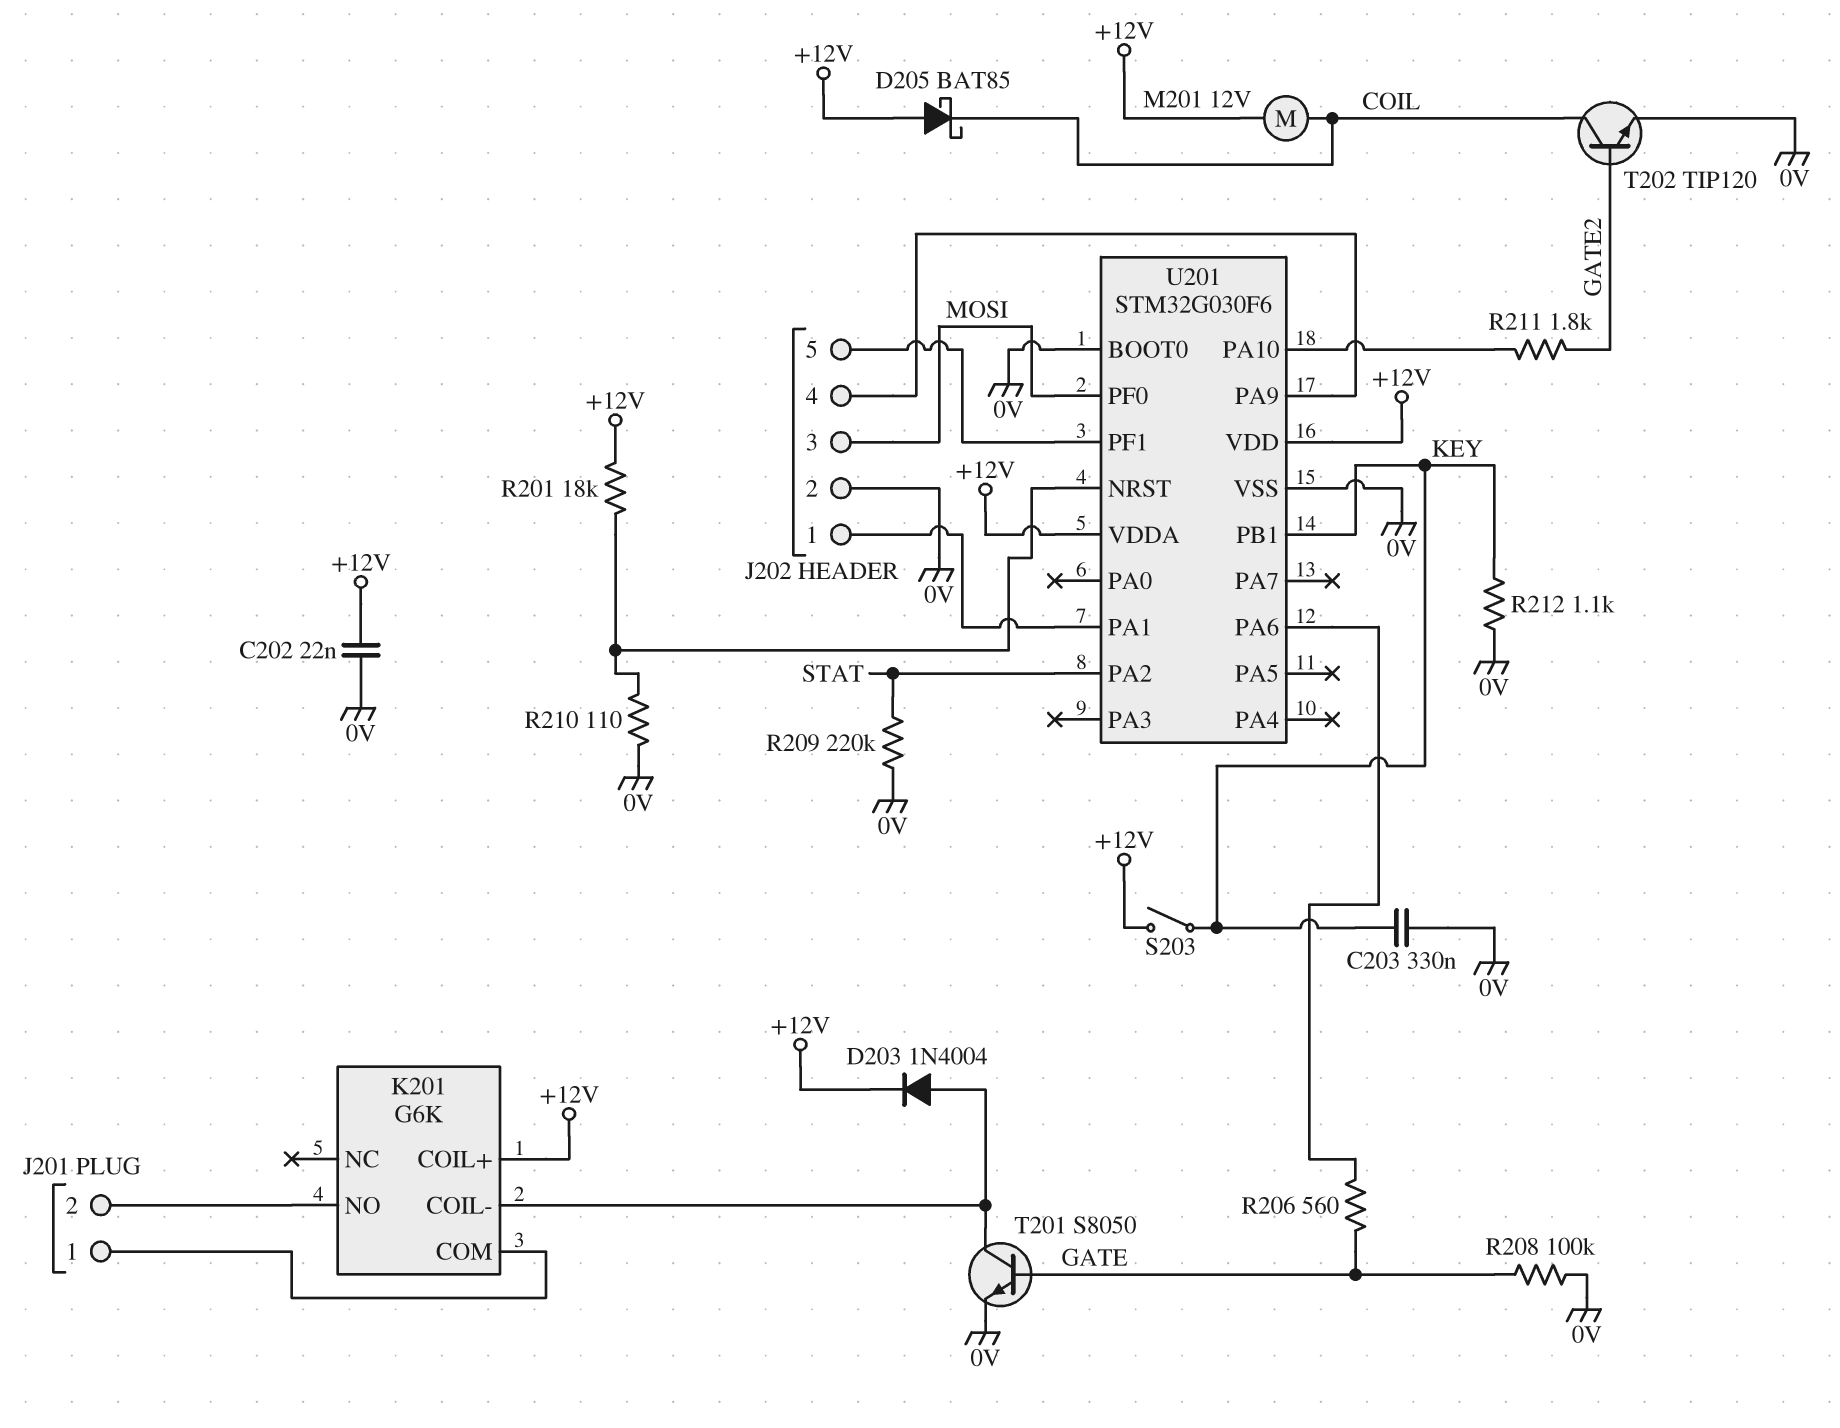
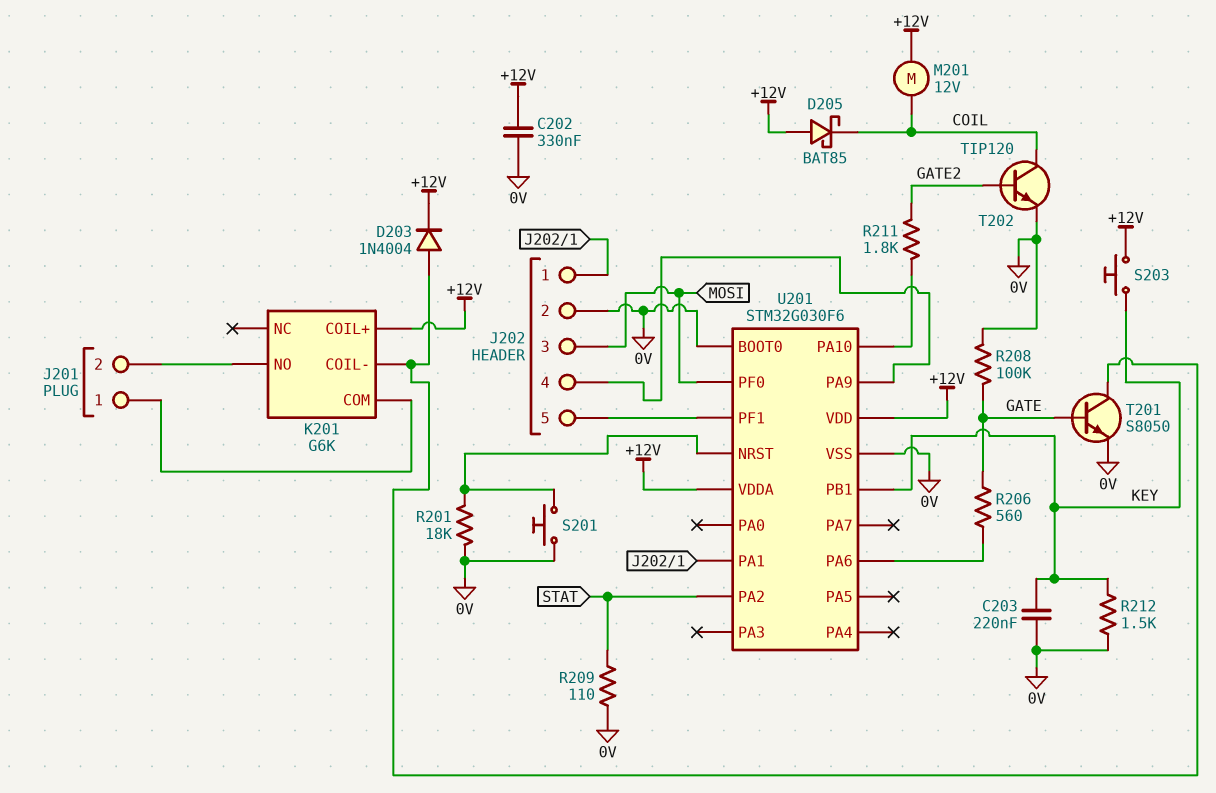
C202: 22nF (+12V, 0V) -> 330nF (+12V, 0V)
C203: 330nF (0V, KEY) -> 220nF (0V, KEY)
R201: 18k (+12V, U201/NRST) -> 18k (0V, U201/NRST)
R209: 220k (0V, STAT) -> 110 (0V, STAT)
R210: 110 (0V, U201/NRST) -> none
R212: 1.1k (0V, KEY) -> 1.5k (0V, KEY)
S201: none -> button (0V, U201/NRST)
S203: switch (+12V, KEY) -> button (+12V, KEY)

